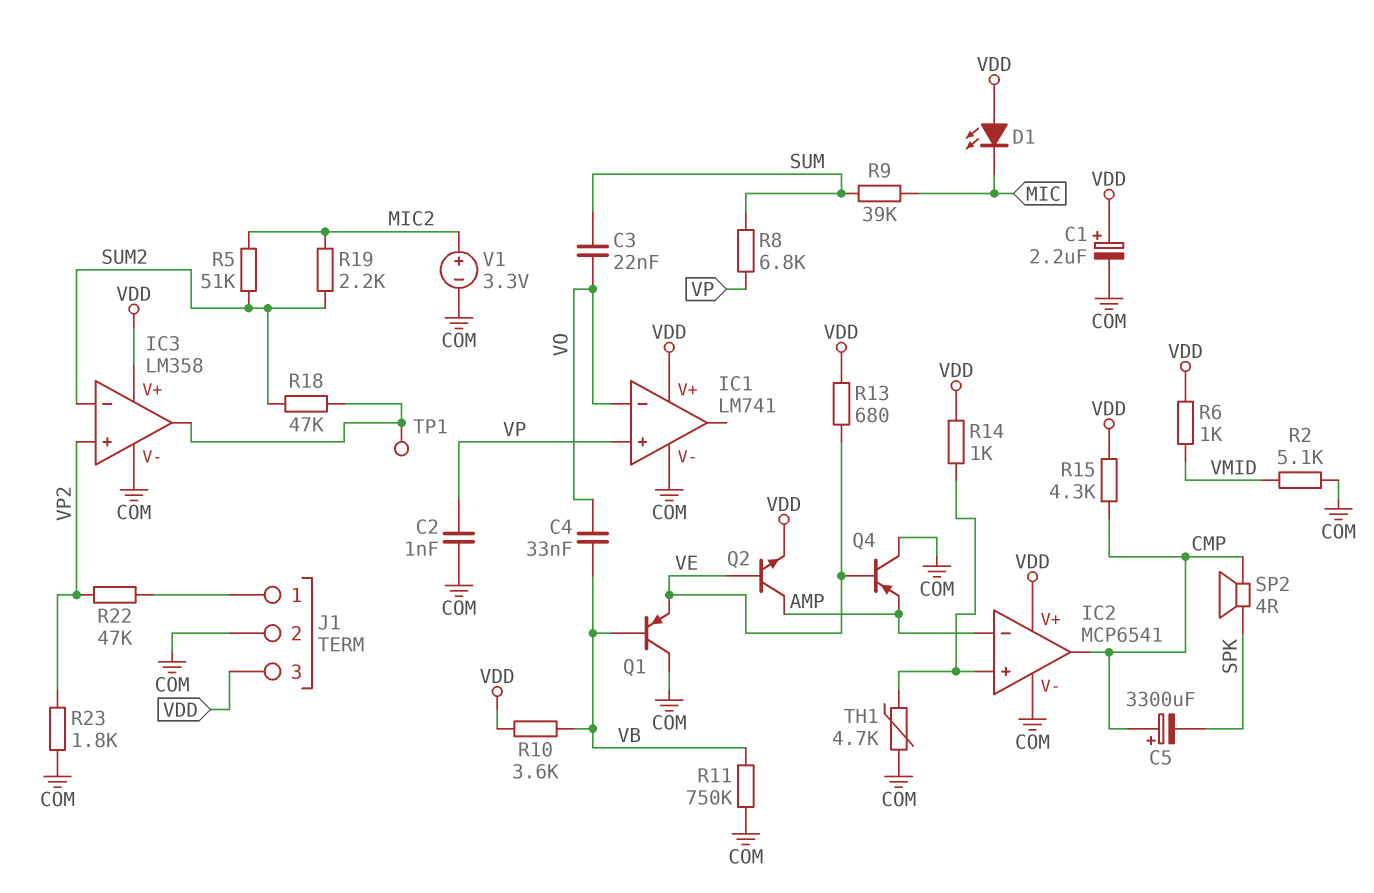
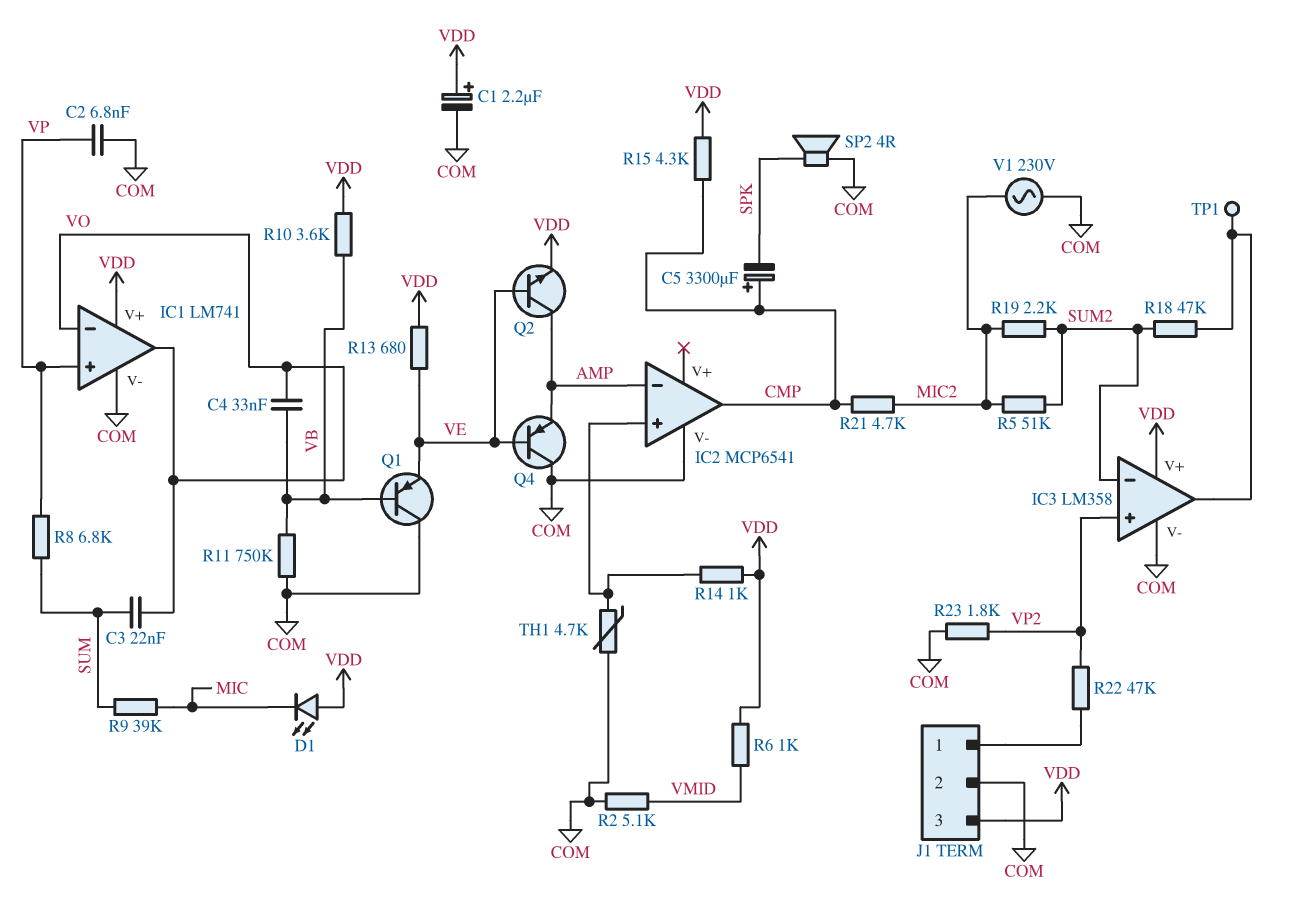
C2: 1nF (COM, VP) -> 6.8nF (COM, VP)
IC1 pin out: none -> VO
IC2 pin V+: VDD -> none
R21: none -> 4.7k (CMP, MIC2)
SP2: speaker 4R (CMP, SPK) -> speaker 4R (COM, SPK)
V1: 3.3V (plus MIC2, minus COM) -> AC 230V (COM, MIC2)

